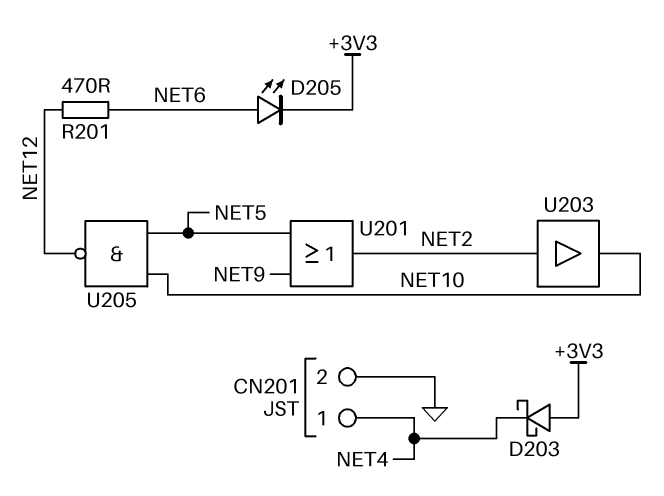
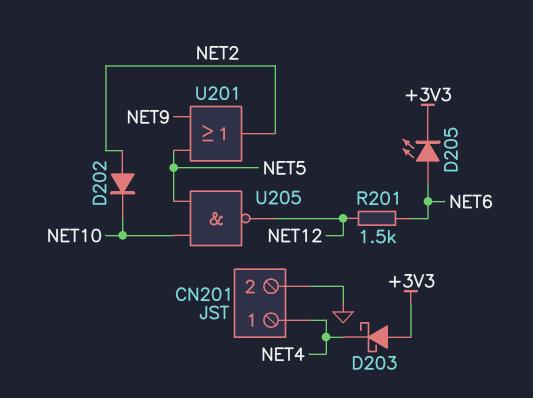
D202: none -> diode (A NET2, K NET10)
R201: 470 (NET6, NET12) -> 1.5k (NET6, NET12)
U203: buffer (in NET2, out NET10) -> none

